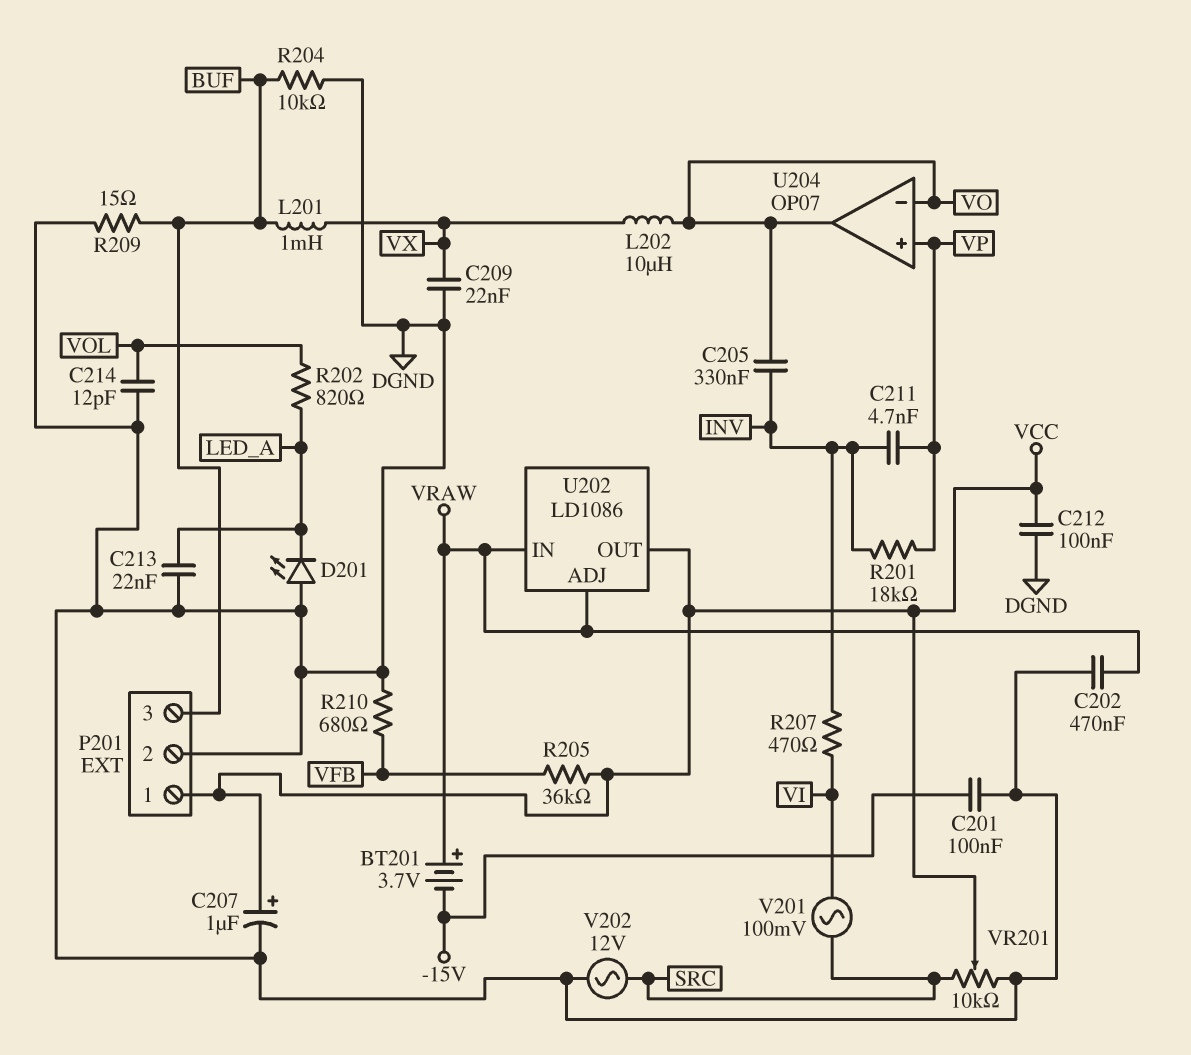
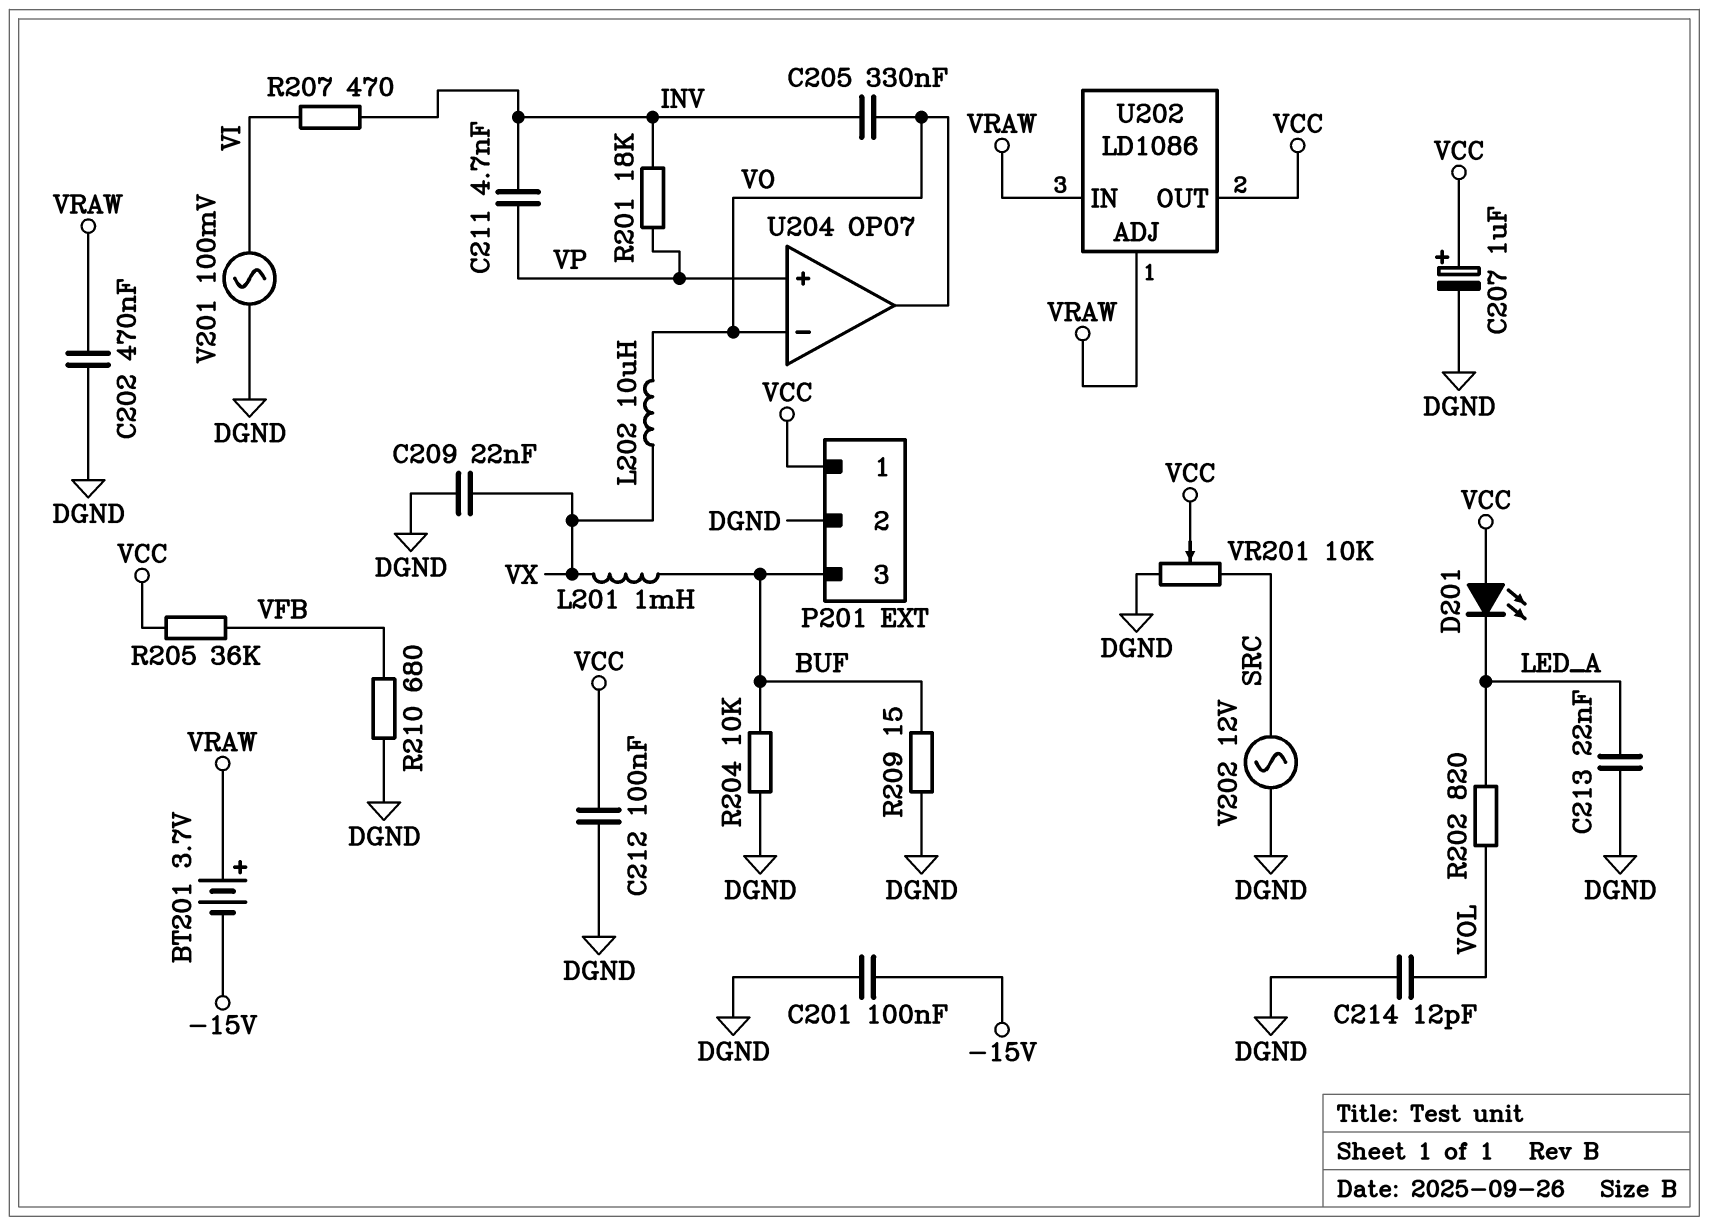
D201: LED (A DGND, K LED_A) -> LED (A VCC, K LED_A)
V201: AC 100mV (SRC, VI) -> AC 100mV (DGND, VI)

